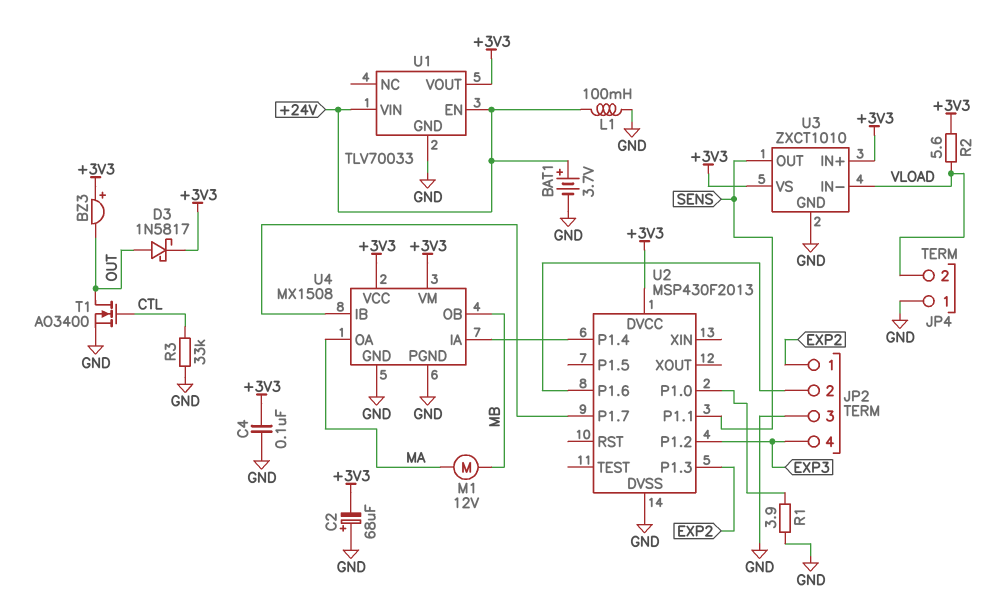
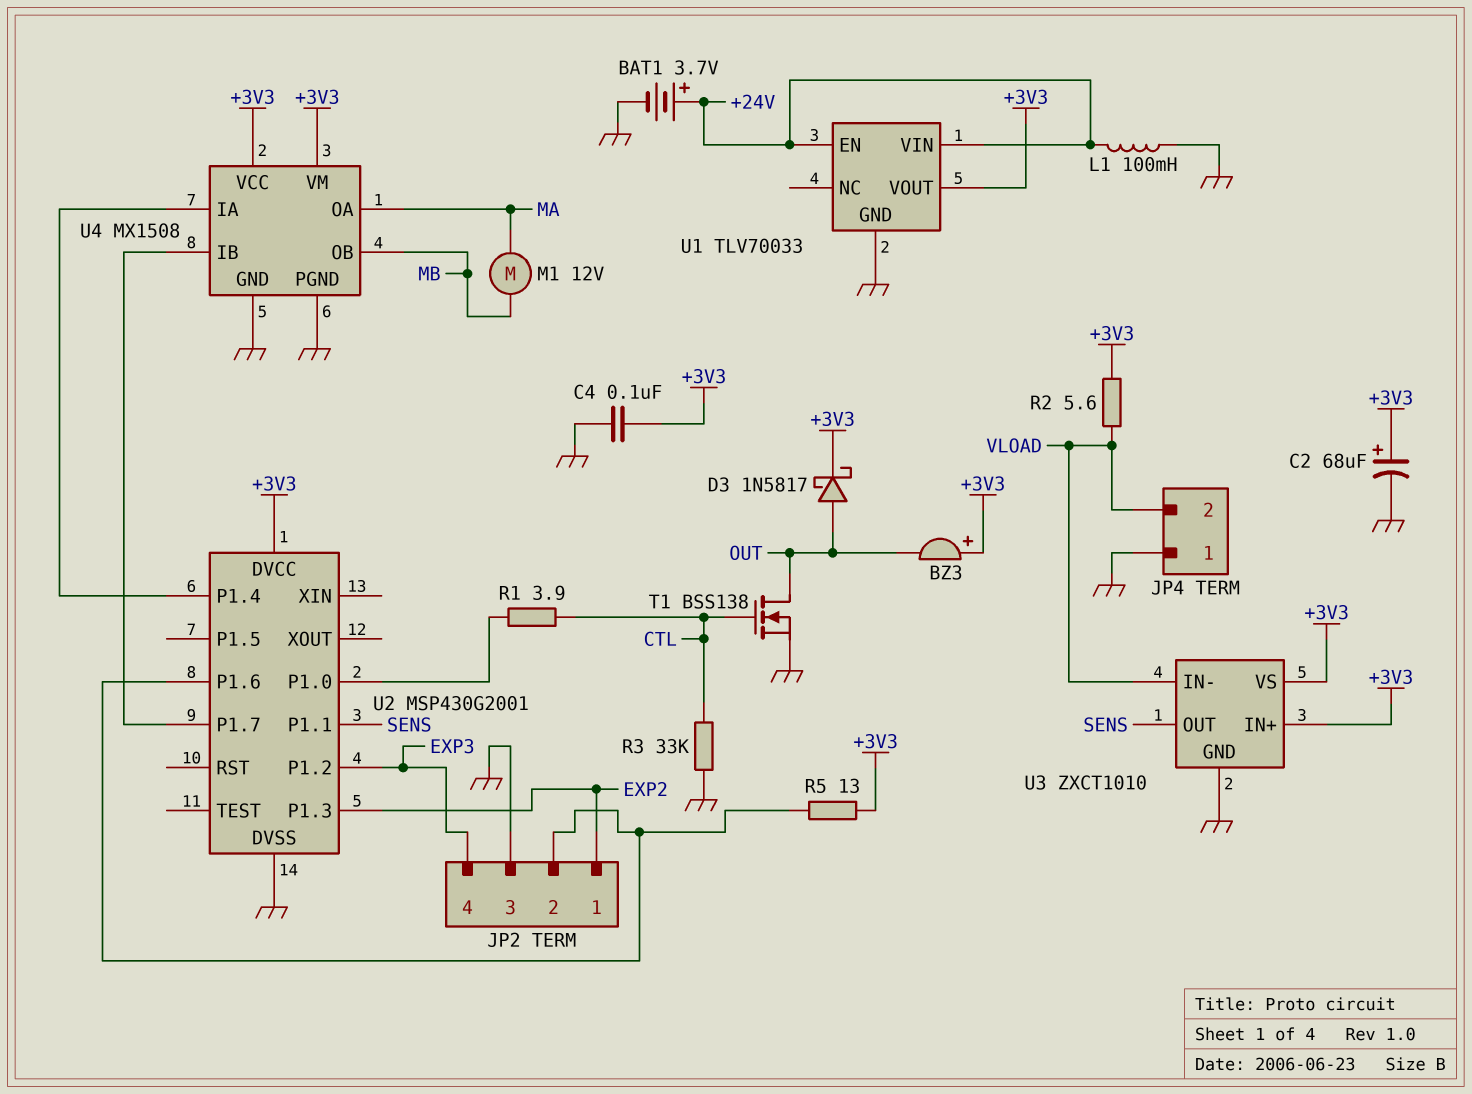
C2: 68uF (plus GND, minus +3V3) -> 68uF (plus +3V3, minus GND)
R1: 3.9 (GND, U2/P1.0) -> 3.9 (CTL, U2/P1.0)
R5: none -> 13 (+3V3, JP2/2)
T1: NMOS AO3400 (G CTL, D OUT, S GND) -> NMOS BSS138 (G CTL, D OUT, S GND)
U2: MSP430F2013 -> MSP430G2001

